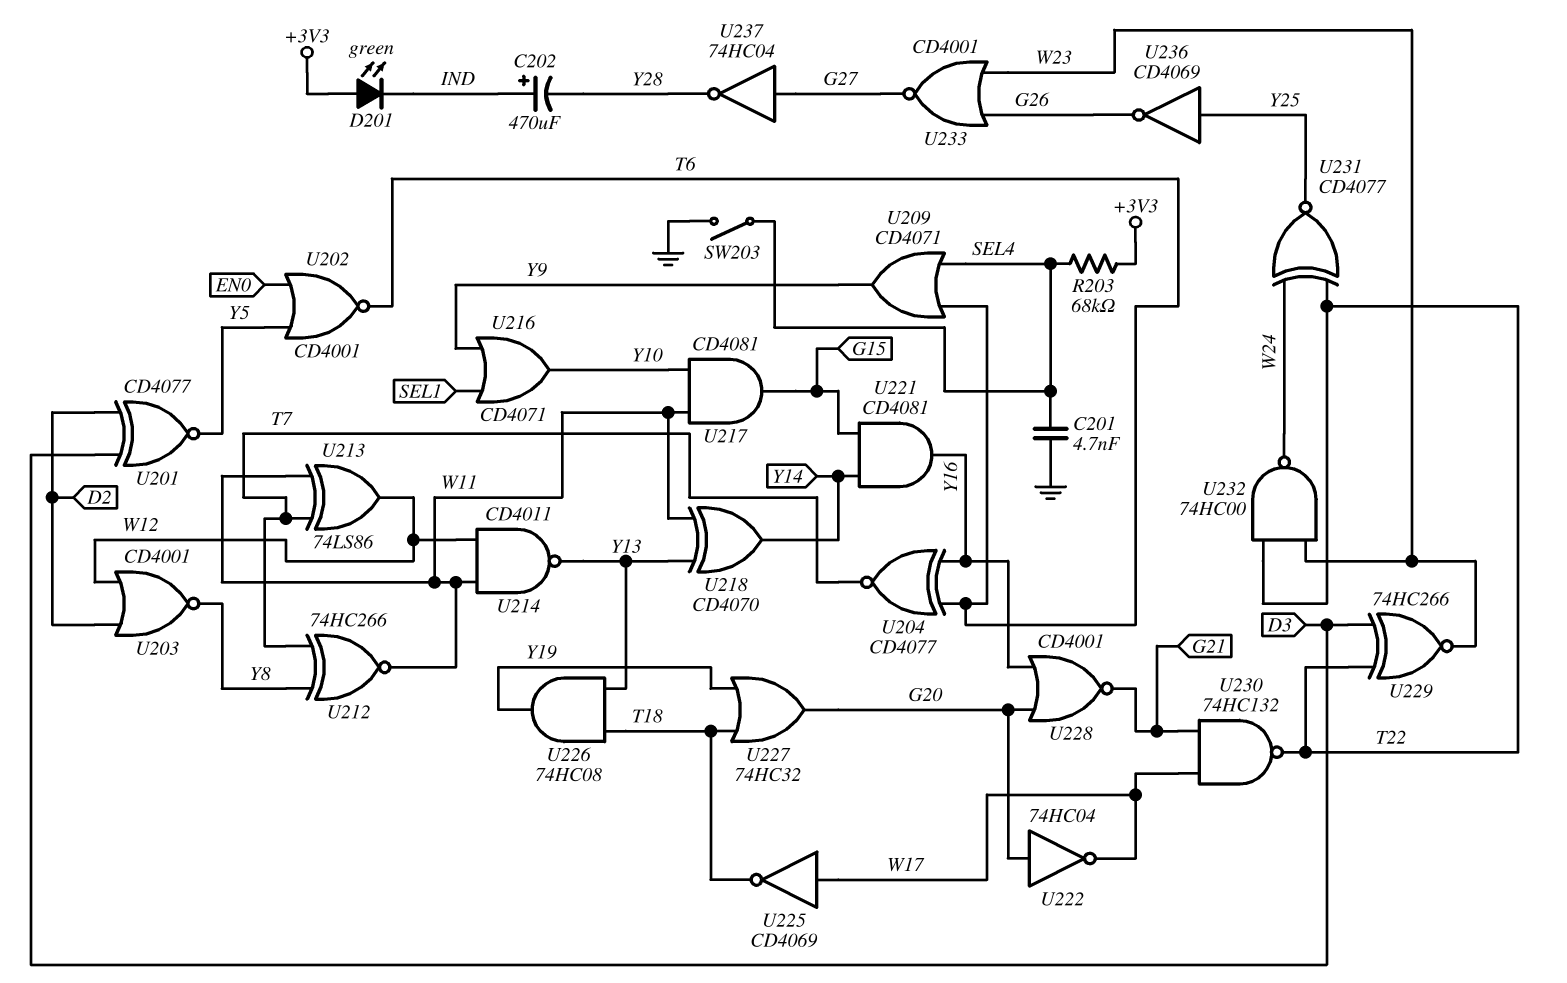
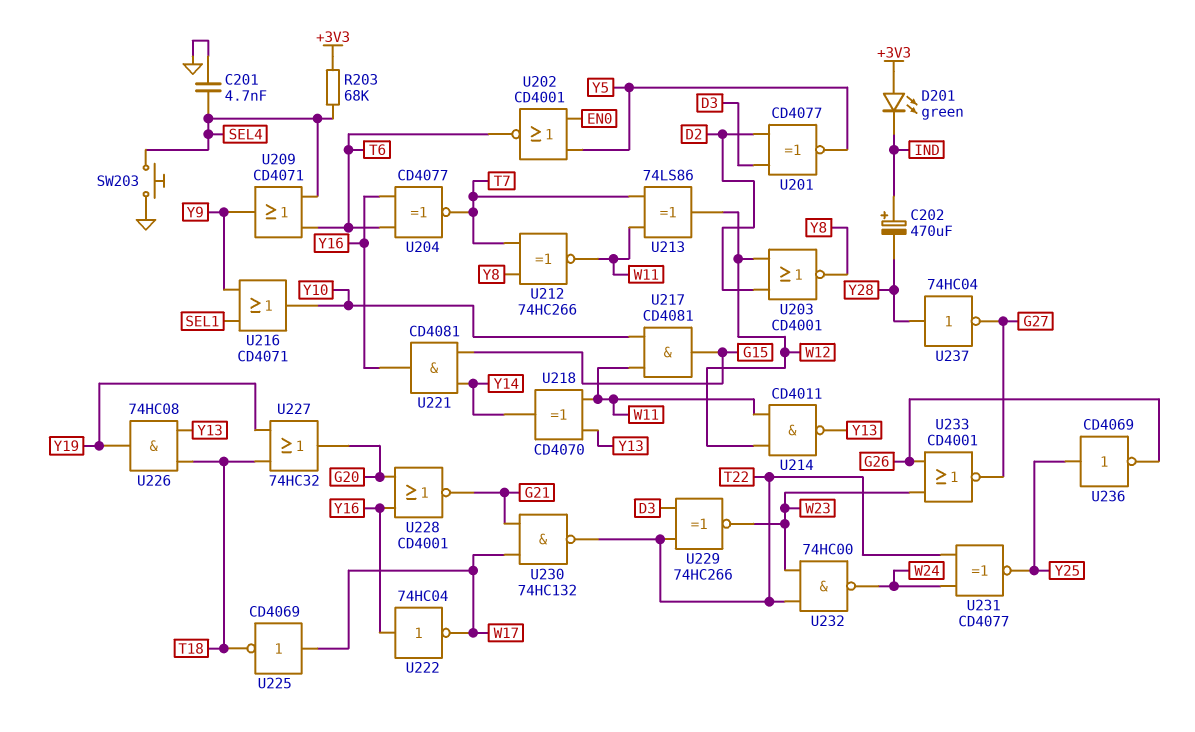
SW203: switch (GND, SEL4) -> button (GND, SEL4)
U222: NOT 74HC04 (in G20, out W17) -> NOT 74HC04 (in Y16, out W17)
U237: NOT 74HC04 (in G27, out Y28) -> NOT 74HC04 (in Y28, out G27)

